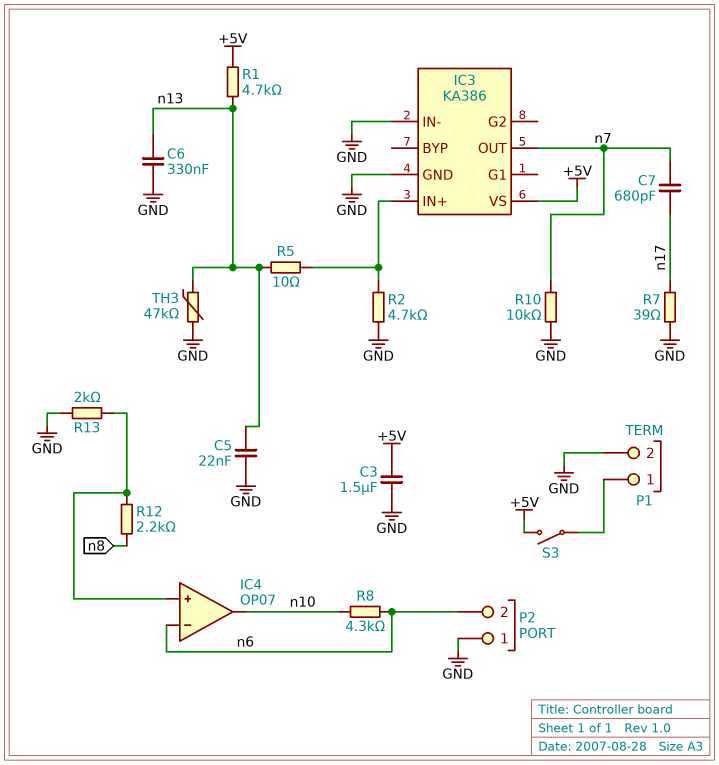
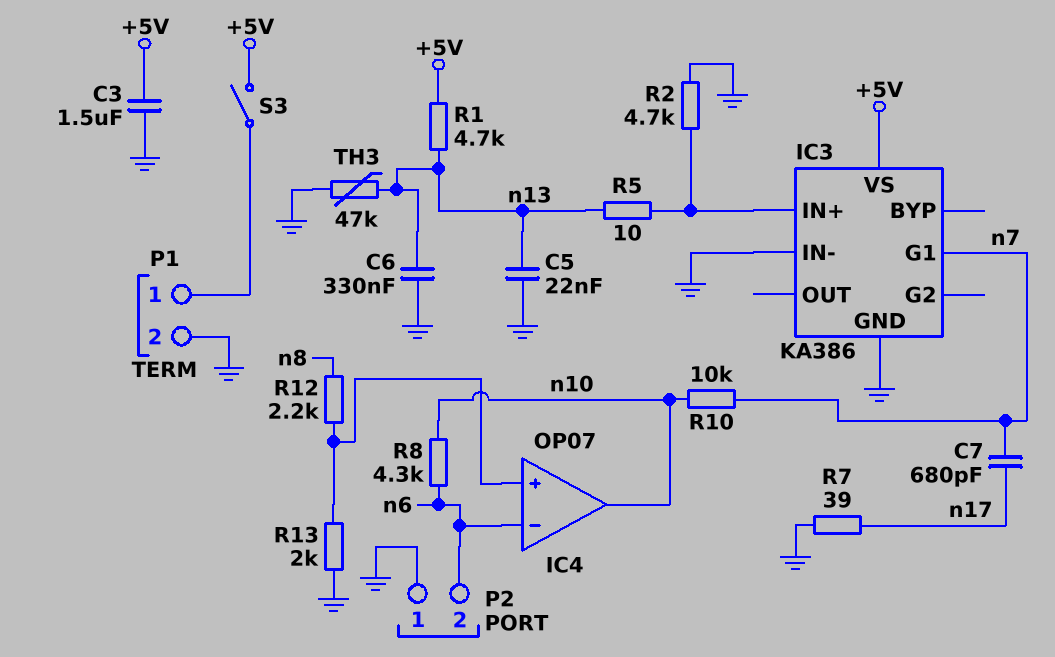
IC3 pin G1: none -> n7
IC3 pin OUT: n7 -> none
R10: 10k (GND, n7) -> 10k (n7, n10)

